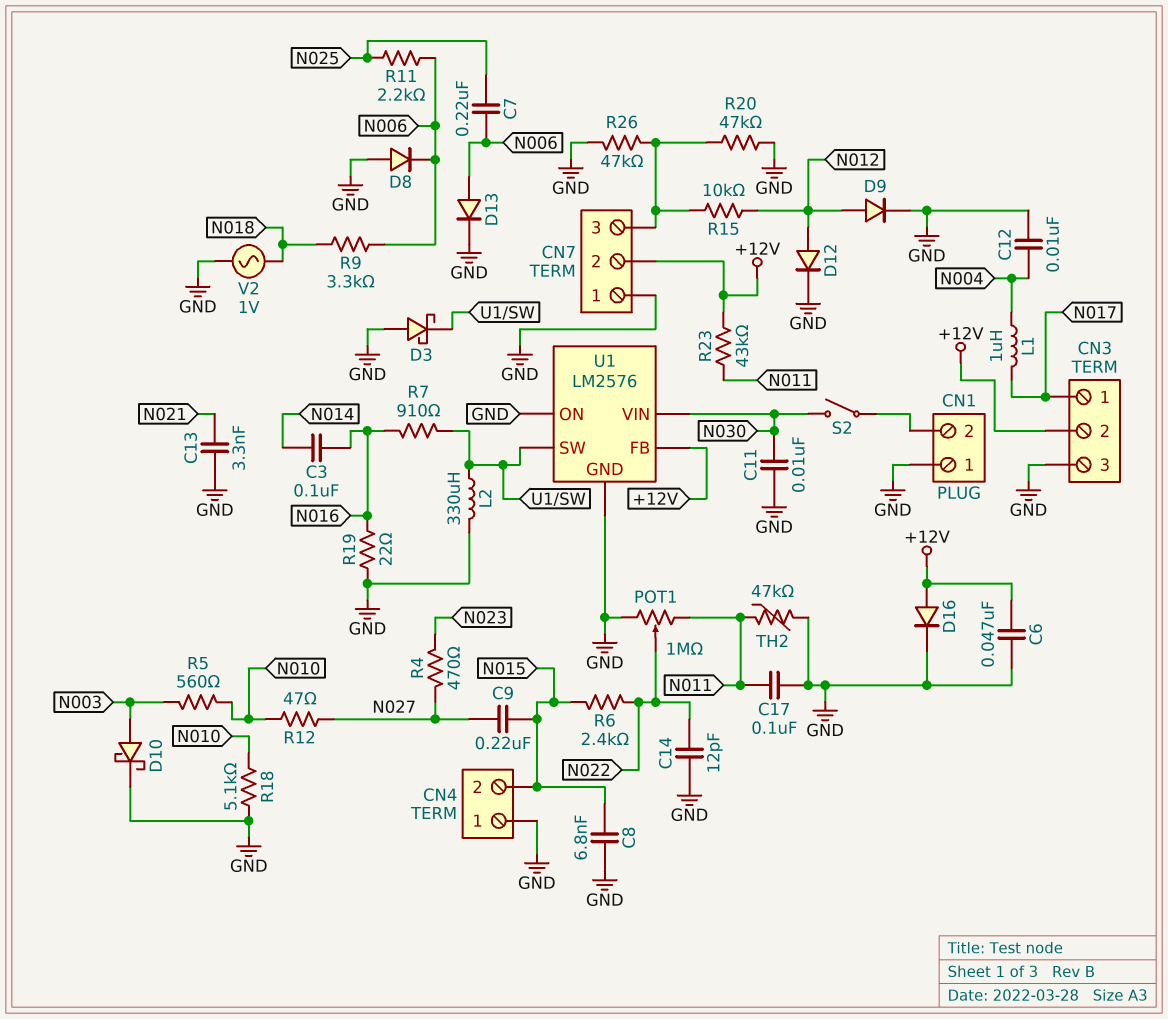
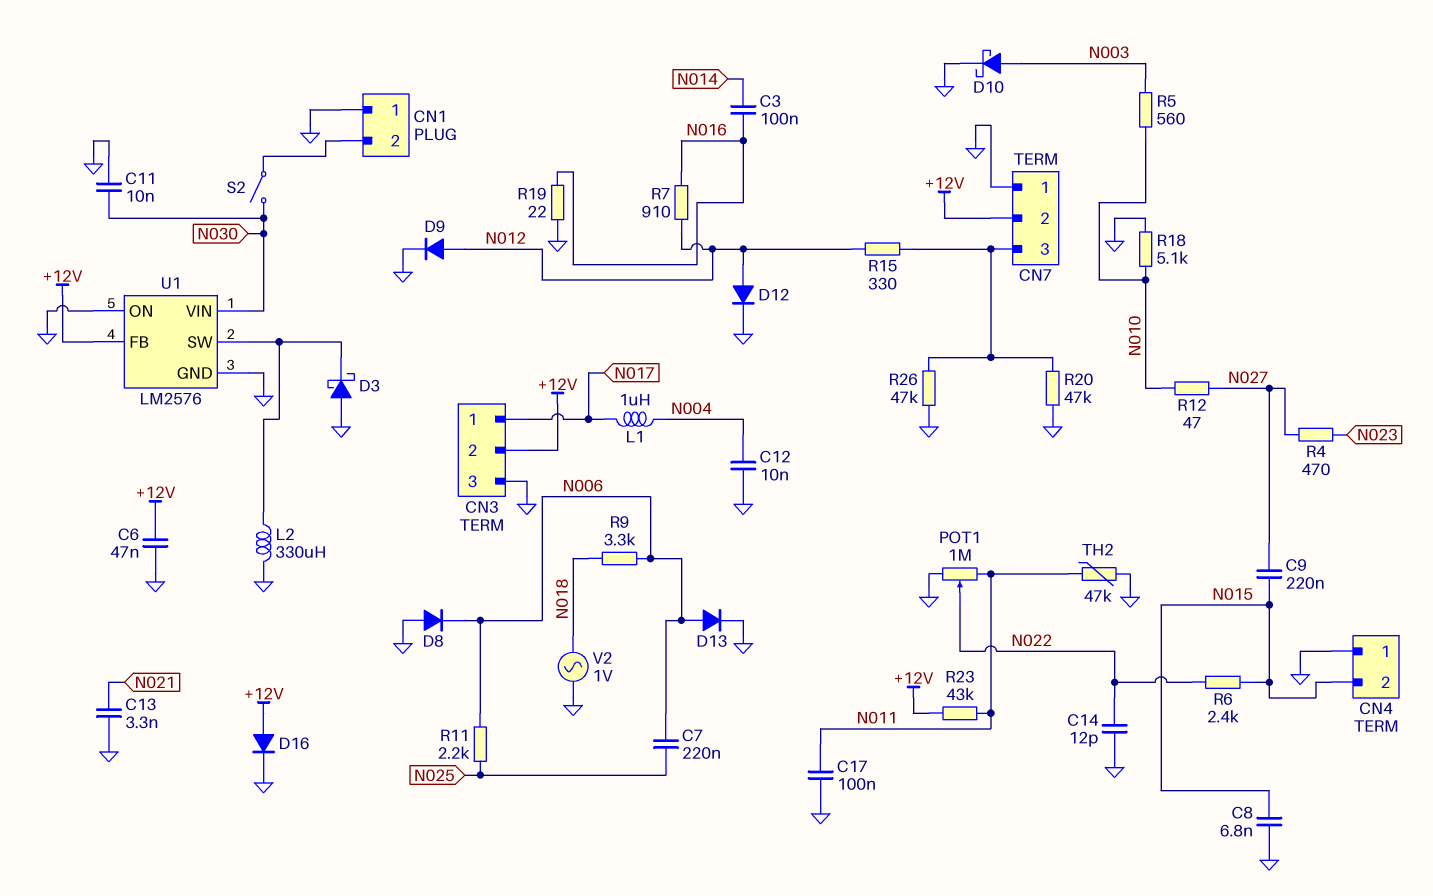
R7: 910 (N016, U1/SW) -> 910 (N012, N016)
R15: 10k (CN7/3, N012) -> 330 (CN7/3, N012)

